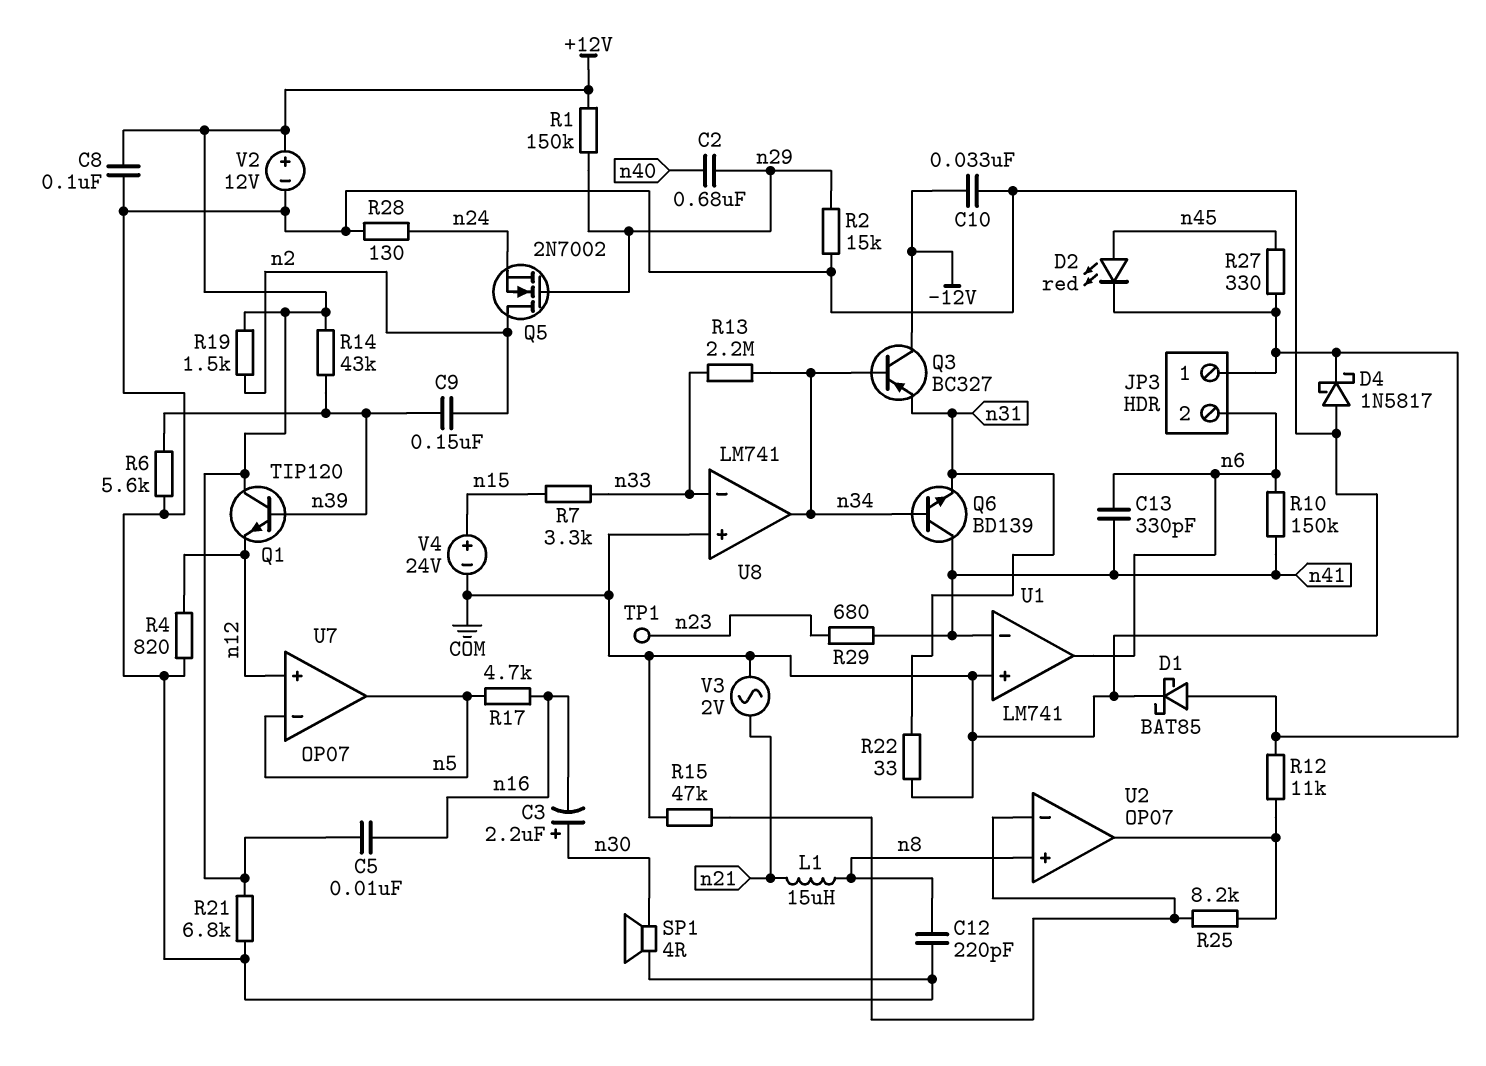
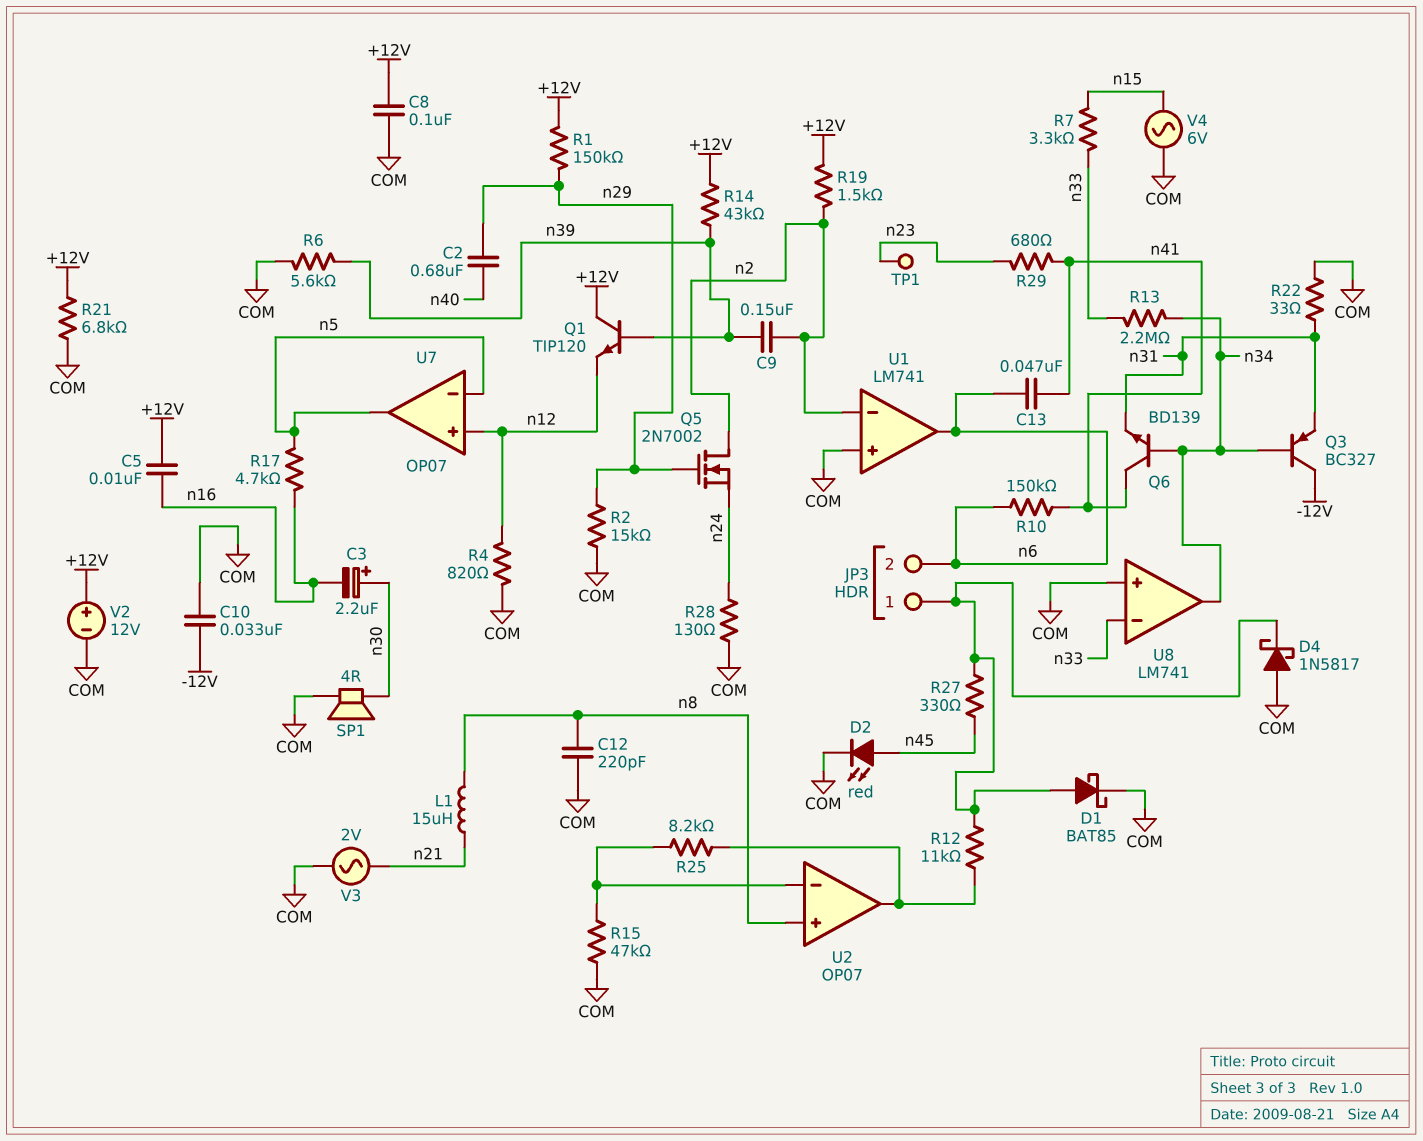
C13: 330pF (n6, n41) -> 47nF (n6, n41)
D2: LED red (A n45, K JP3/1) -> LED red (A n45, K COM)
U1 pin in-: n41 -> n2
V4: 24V (plus n15, minus COM) -> AC 6V (COM, n15)

